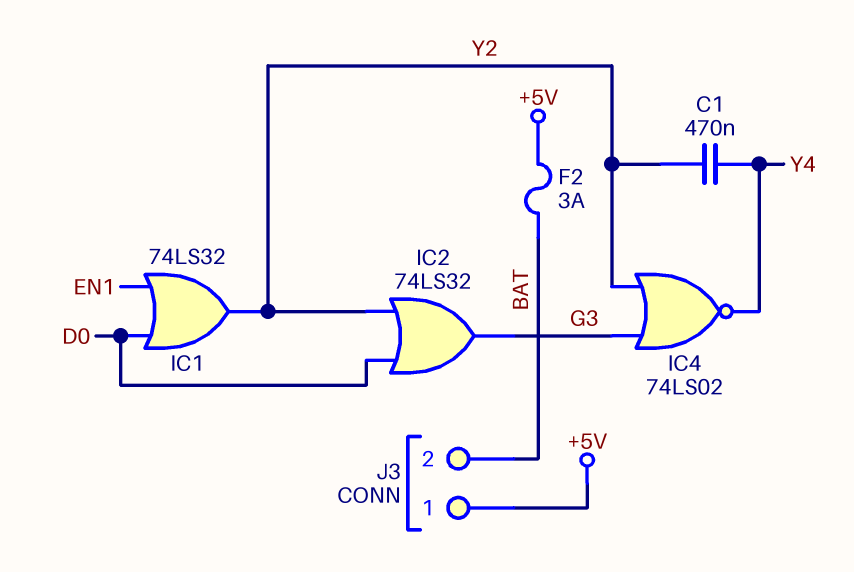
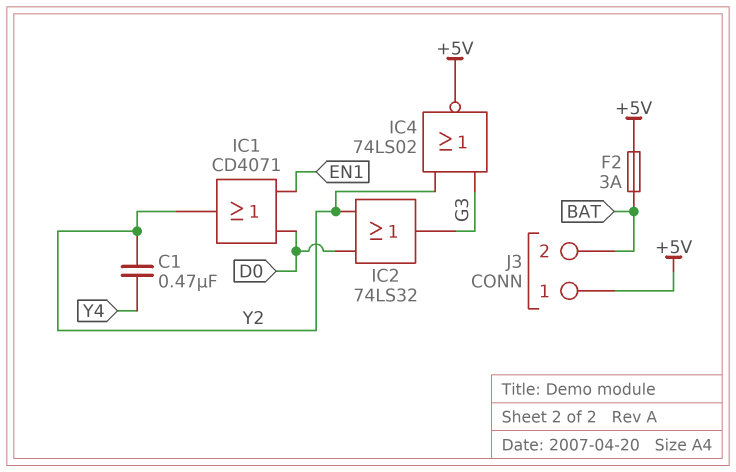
IC1: OR 74LS32 (in D0, in EN1, out Y2) -> OR CD4071 (in D0, in EN1, out Y2)
IC4: NOR 74LS02 (in G3, in Y2, out Y4) -> NOR 74LS02 (in G3, in Y2, out +5V)

